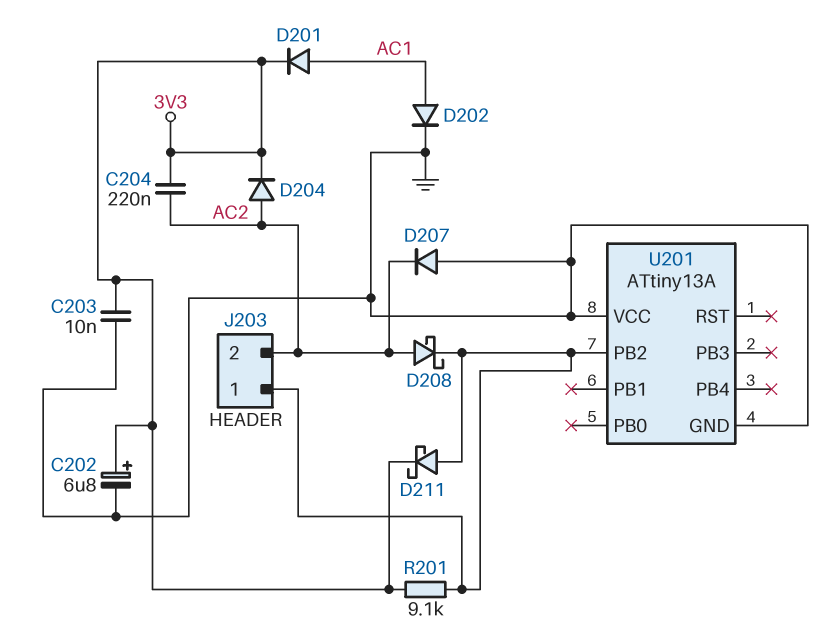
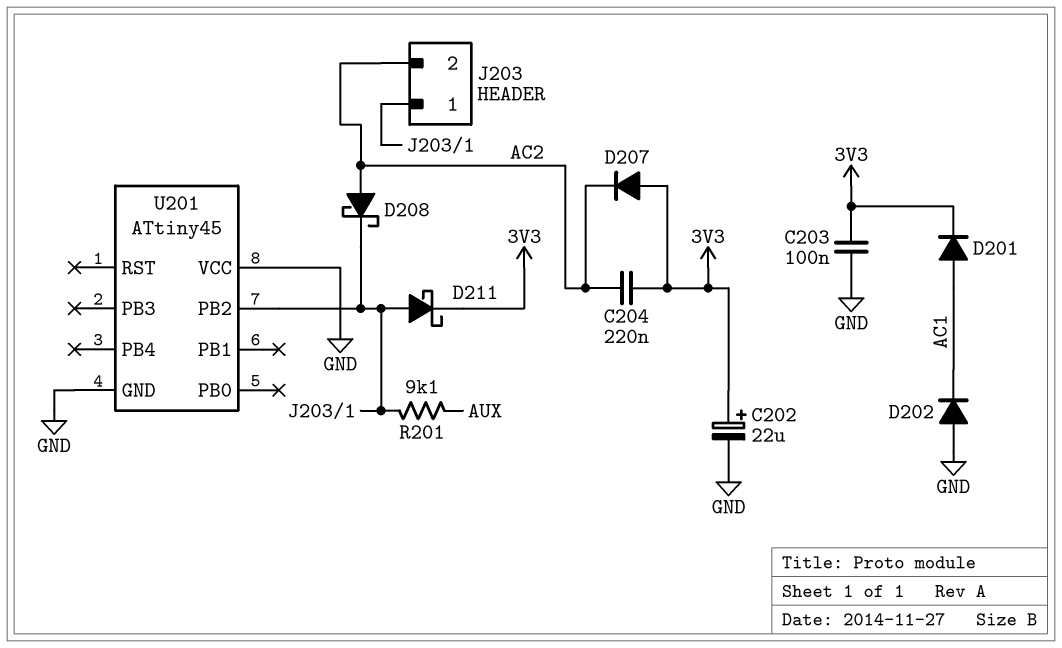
C202: 6.8uF (plus 3V3, minus GND) -> 22uF (plus 3V3, minus GND)
C203: 10nF (3V3, GND) -> 100nF (3V3, GND)
D202: diode (A AC1, K GND) -> diode (A GND, K AC1)
D204: diode (A AC2, K 3V3) -> none
D207: diode (A GND, K AC2) -> diode (A 3V3, K AC2)
R201: 9.1k (3V3, J203/1) -> 9.1k (AUX, J203/1)
U201: ATtiny13A -> ATtiny45

